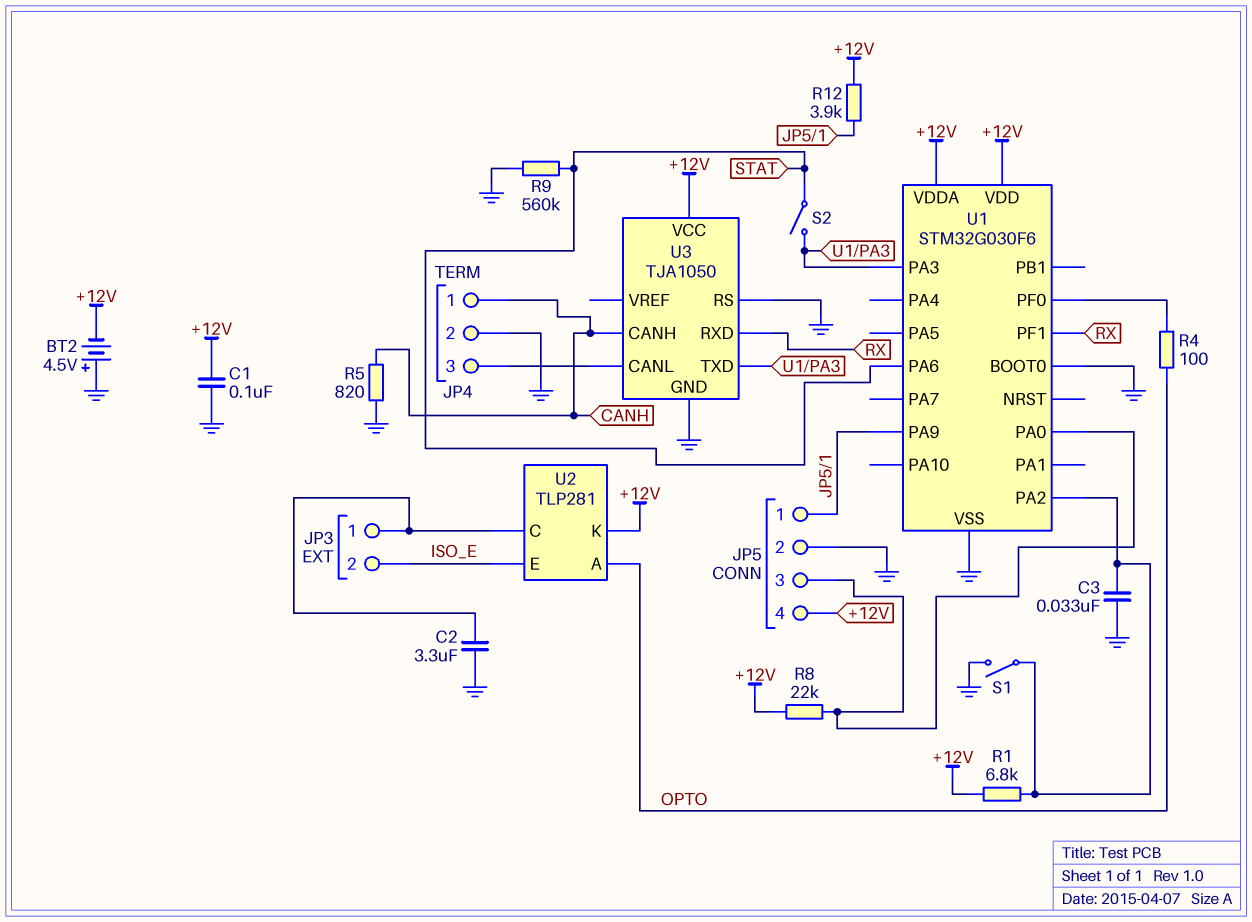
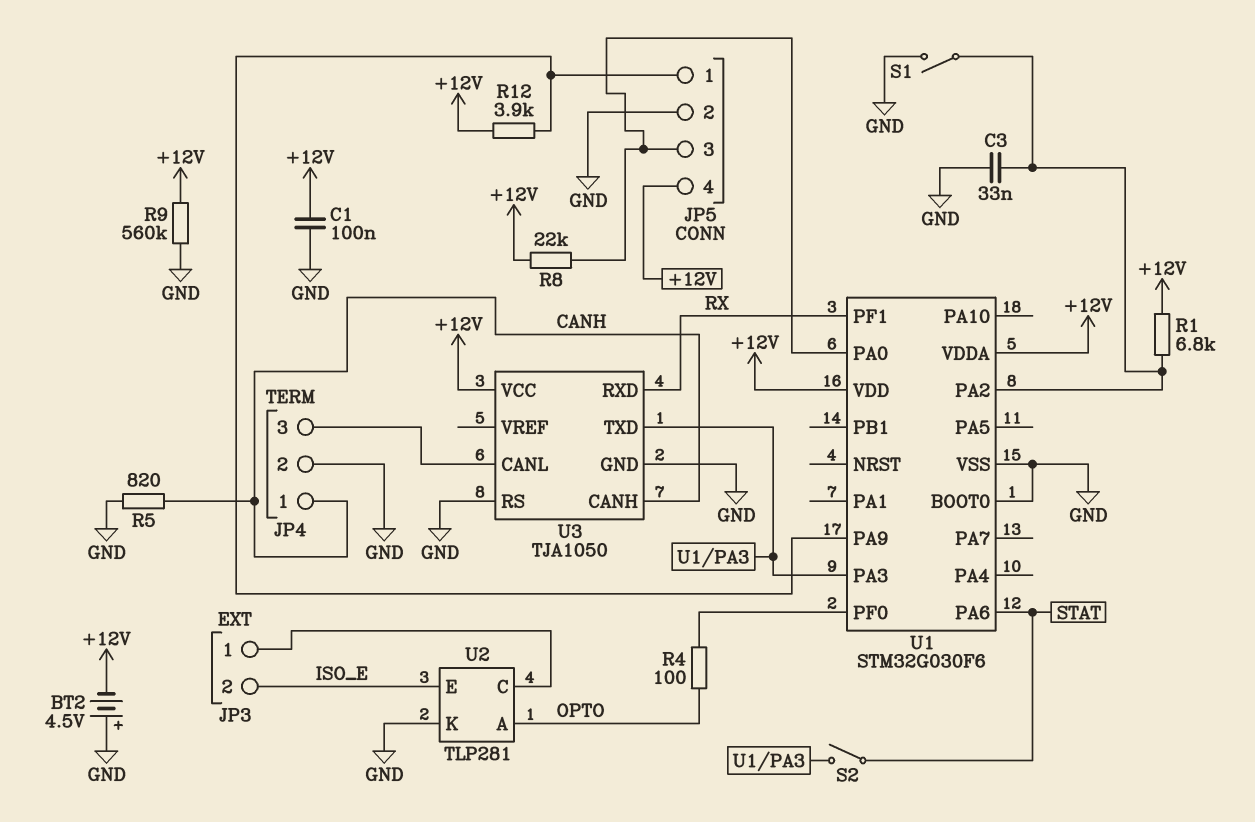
C2: 3.3uF (GND, JP3/1) -> none
R9: 560k (GND, STAT) -> 560k (+12V, GND)
U2 pin K: +12V -> GND

